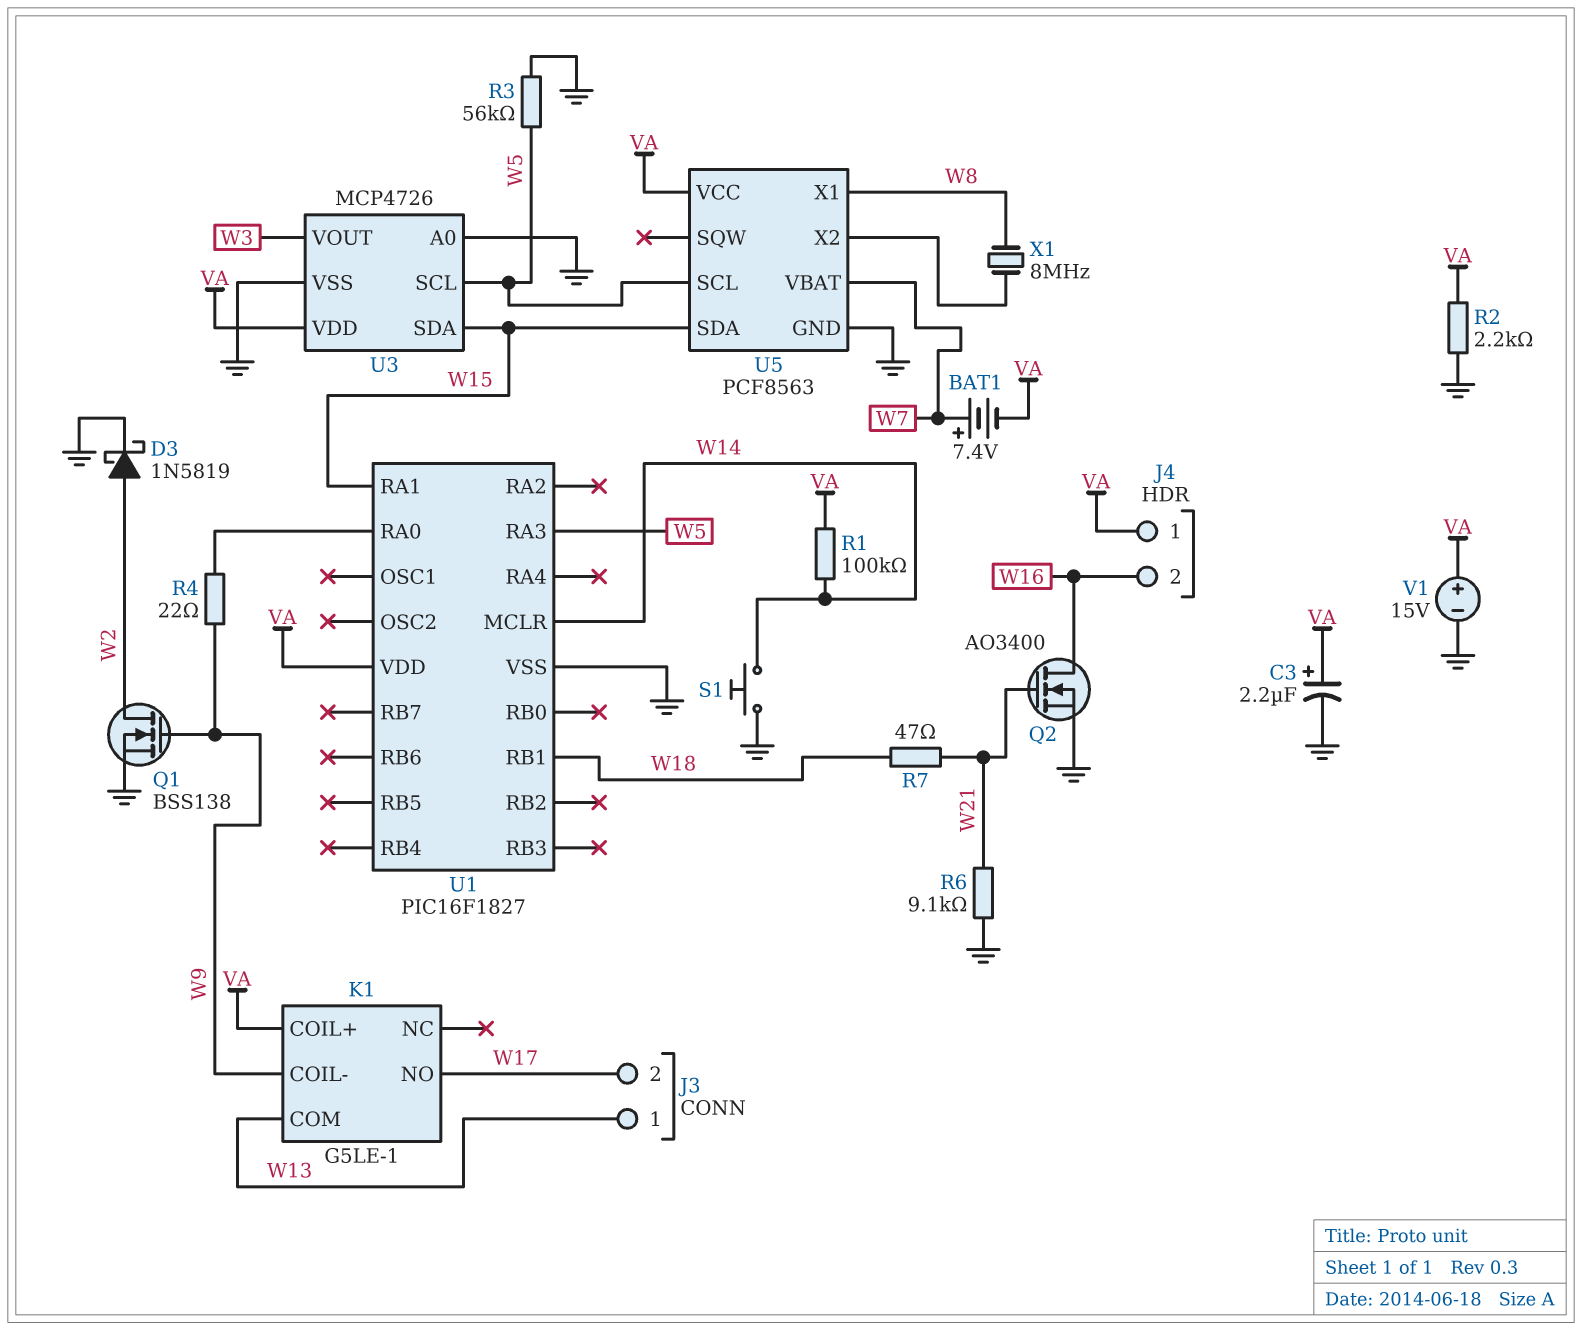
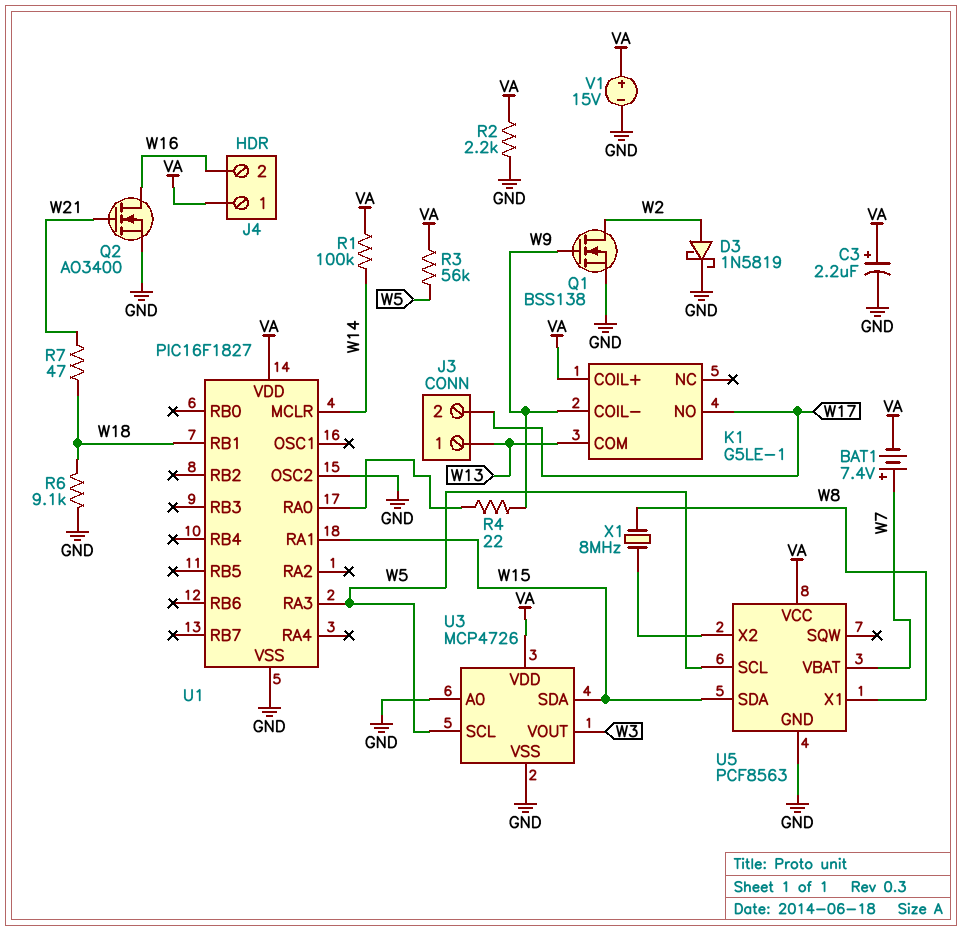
R3: 56k (GND, W5) -> 56k (VA, W5)
R6: 9.1k (GND, W21) -> 9.1k (GND, W18)
S1: button (GND, W14) -> none
U1 pin OSC2: none -> GND

